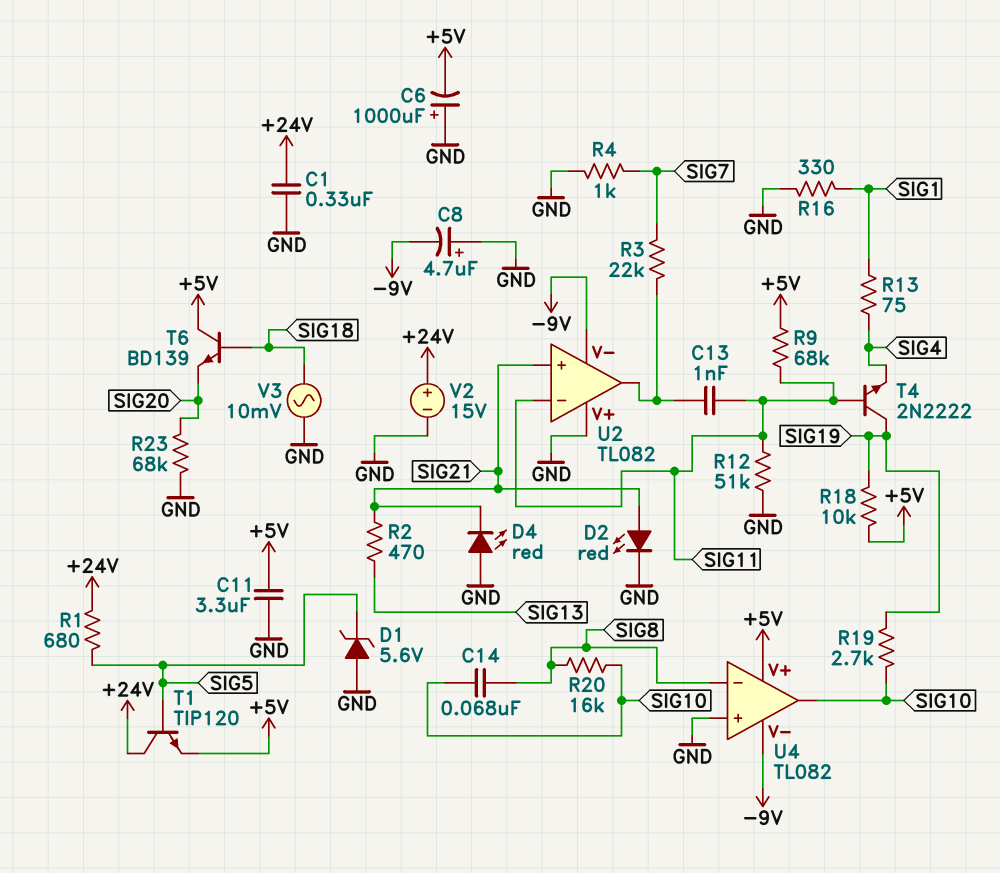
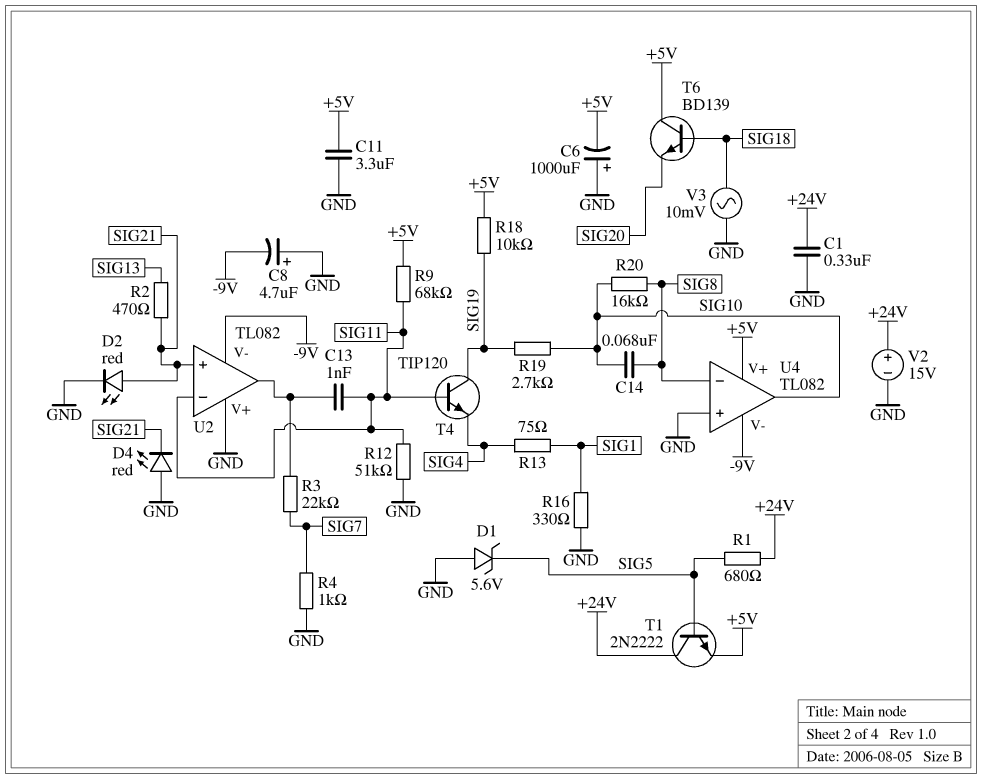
R23: 68k (GND, SIG20) -> none
T1: NPN TIP120 (B SIG5, C +24V, E +5V) -> NPN 2N2222 (B SIG5, C +24V, E +5V)
T4: NPN 2N2222 (B SIG11, C SIG19, E SIG4) -> NPN TIP120 (B SIG11, C SIG19, E SIG4)

